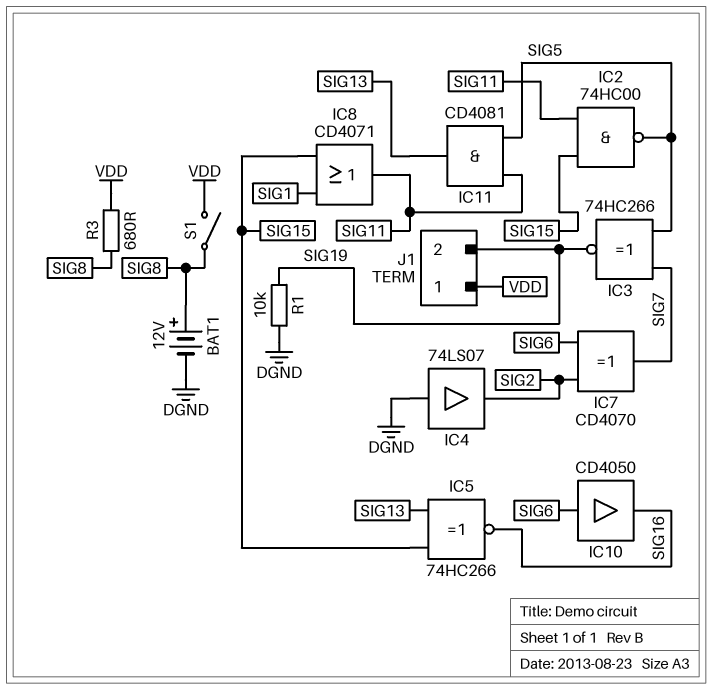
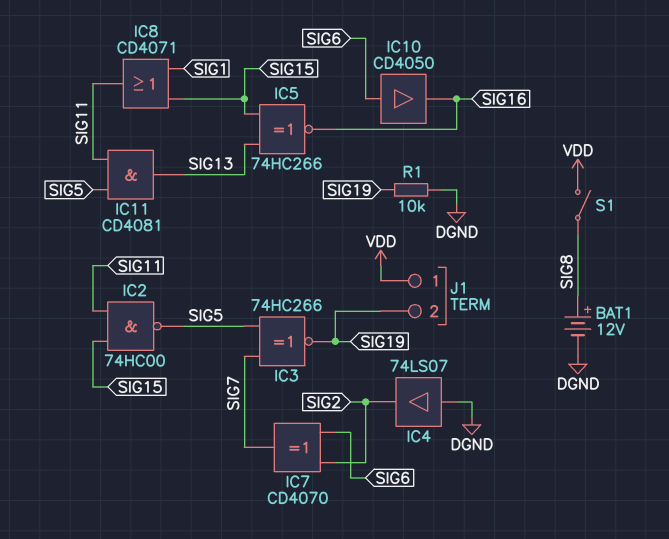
R3: 680 (SIG8, VDD) -> none

